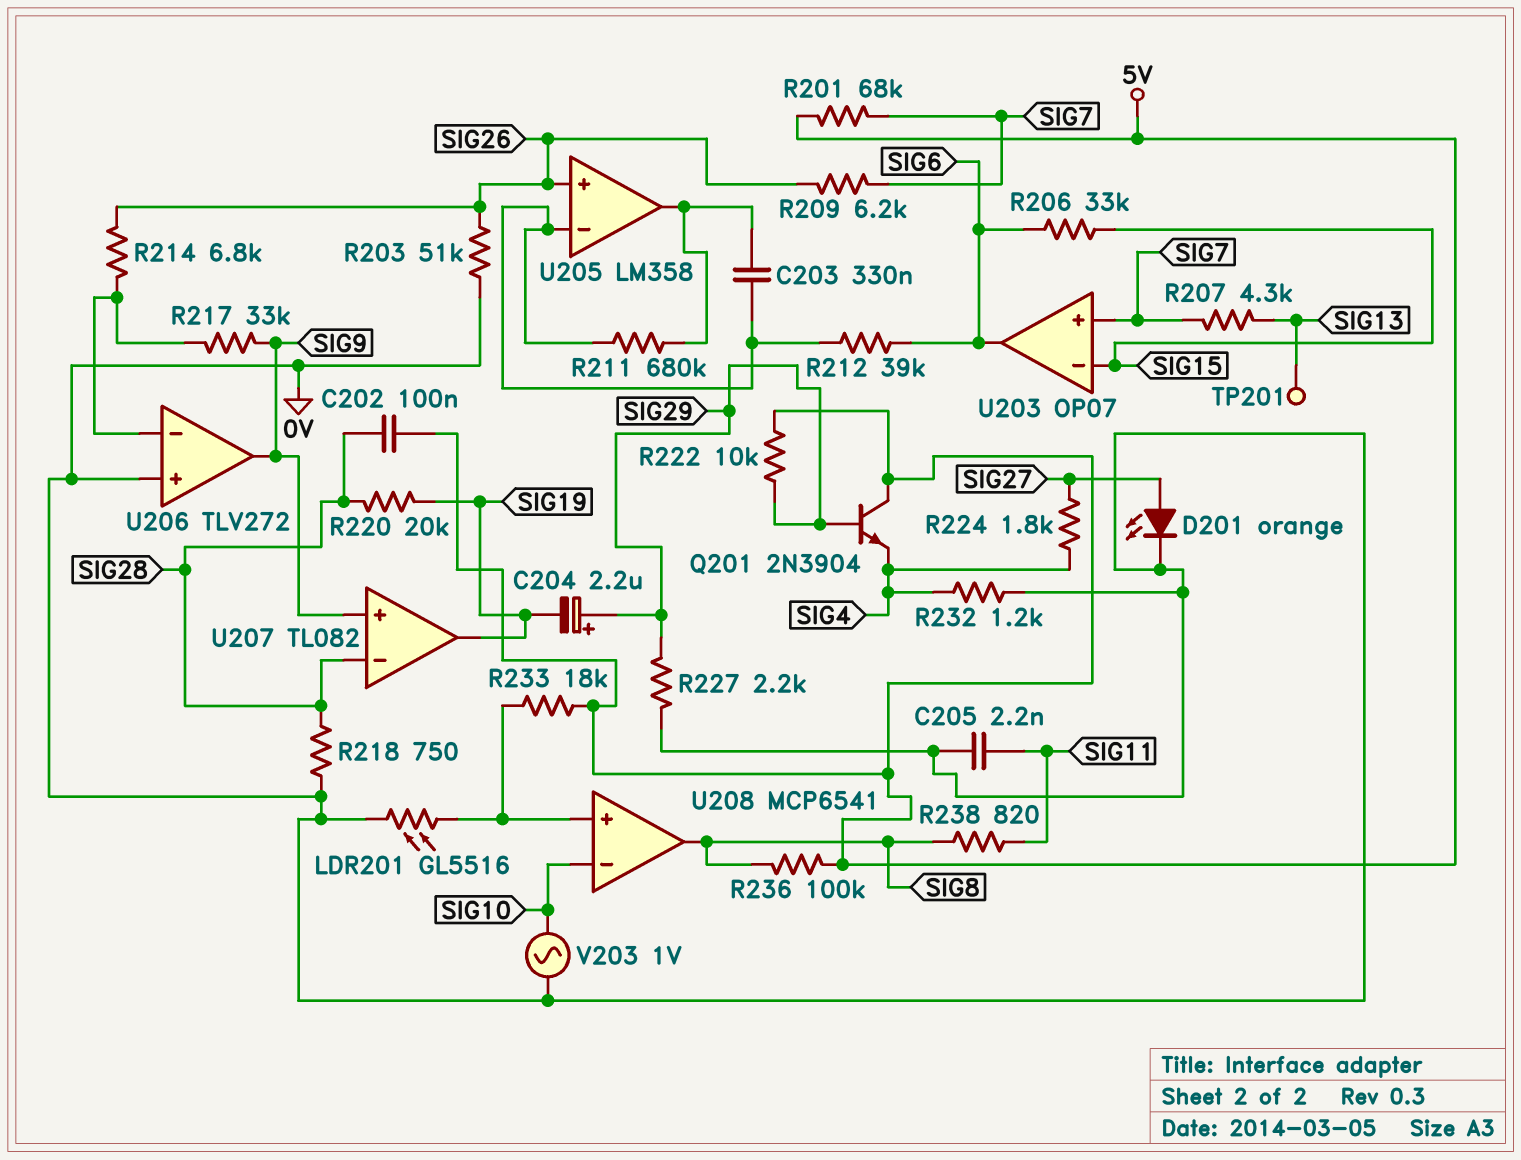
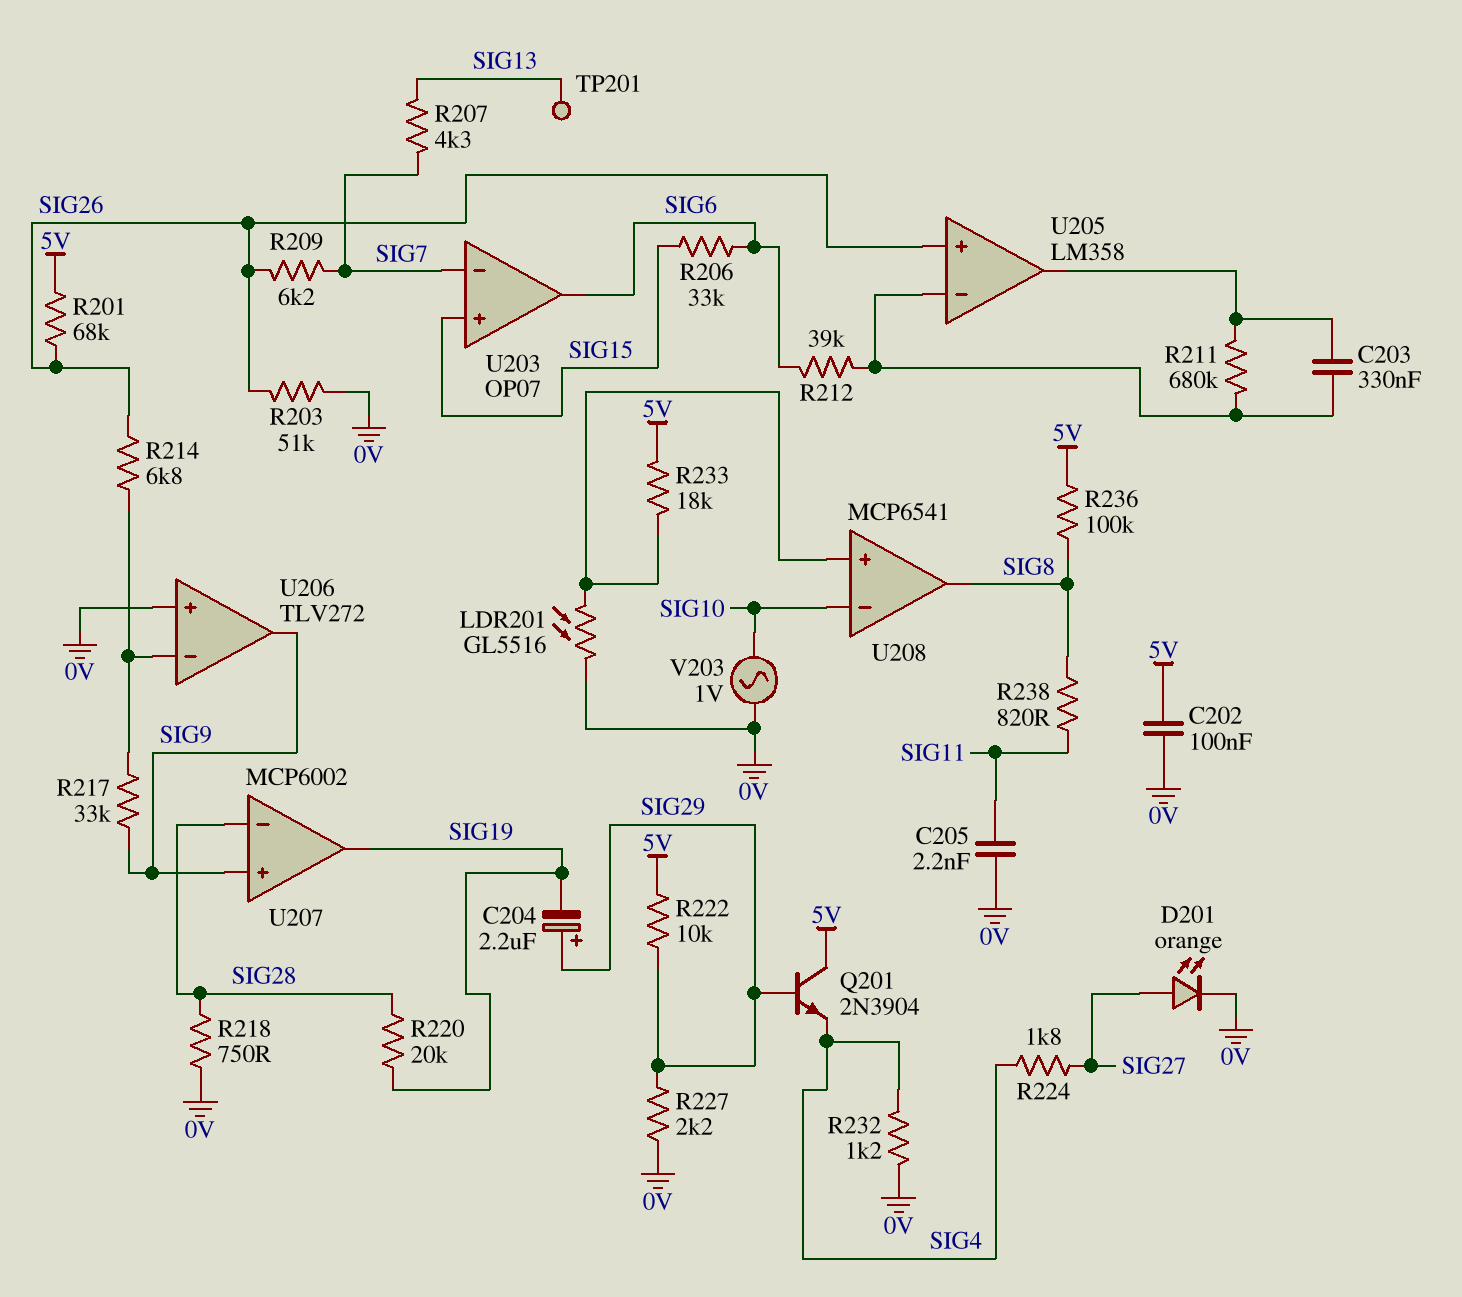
C202: 100nF (5V, SIG28) -> 100nF (0V, 5V)
R201: 68k (5V, SIG7) -> 68k (5V, SIG26)
U203 pin in+: SIG7 -> SIG15
U203 pin in-: SIG15 -> SIG7
U207: TL082 -> MCP6002

